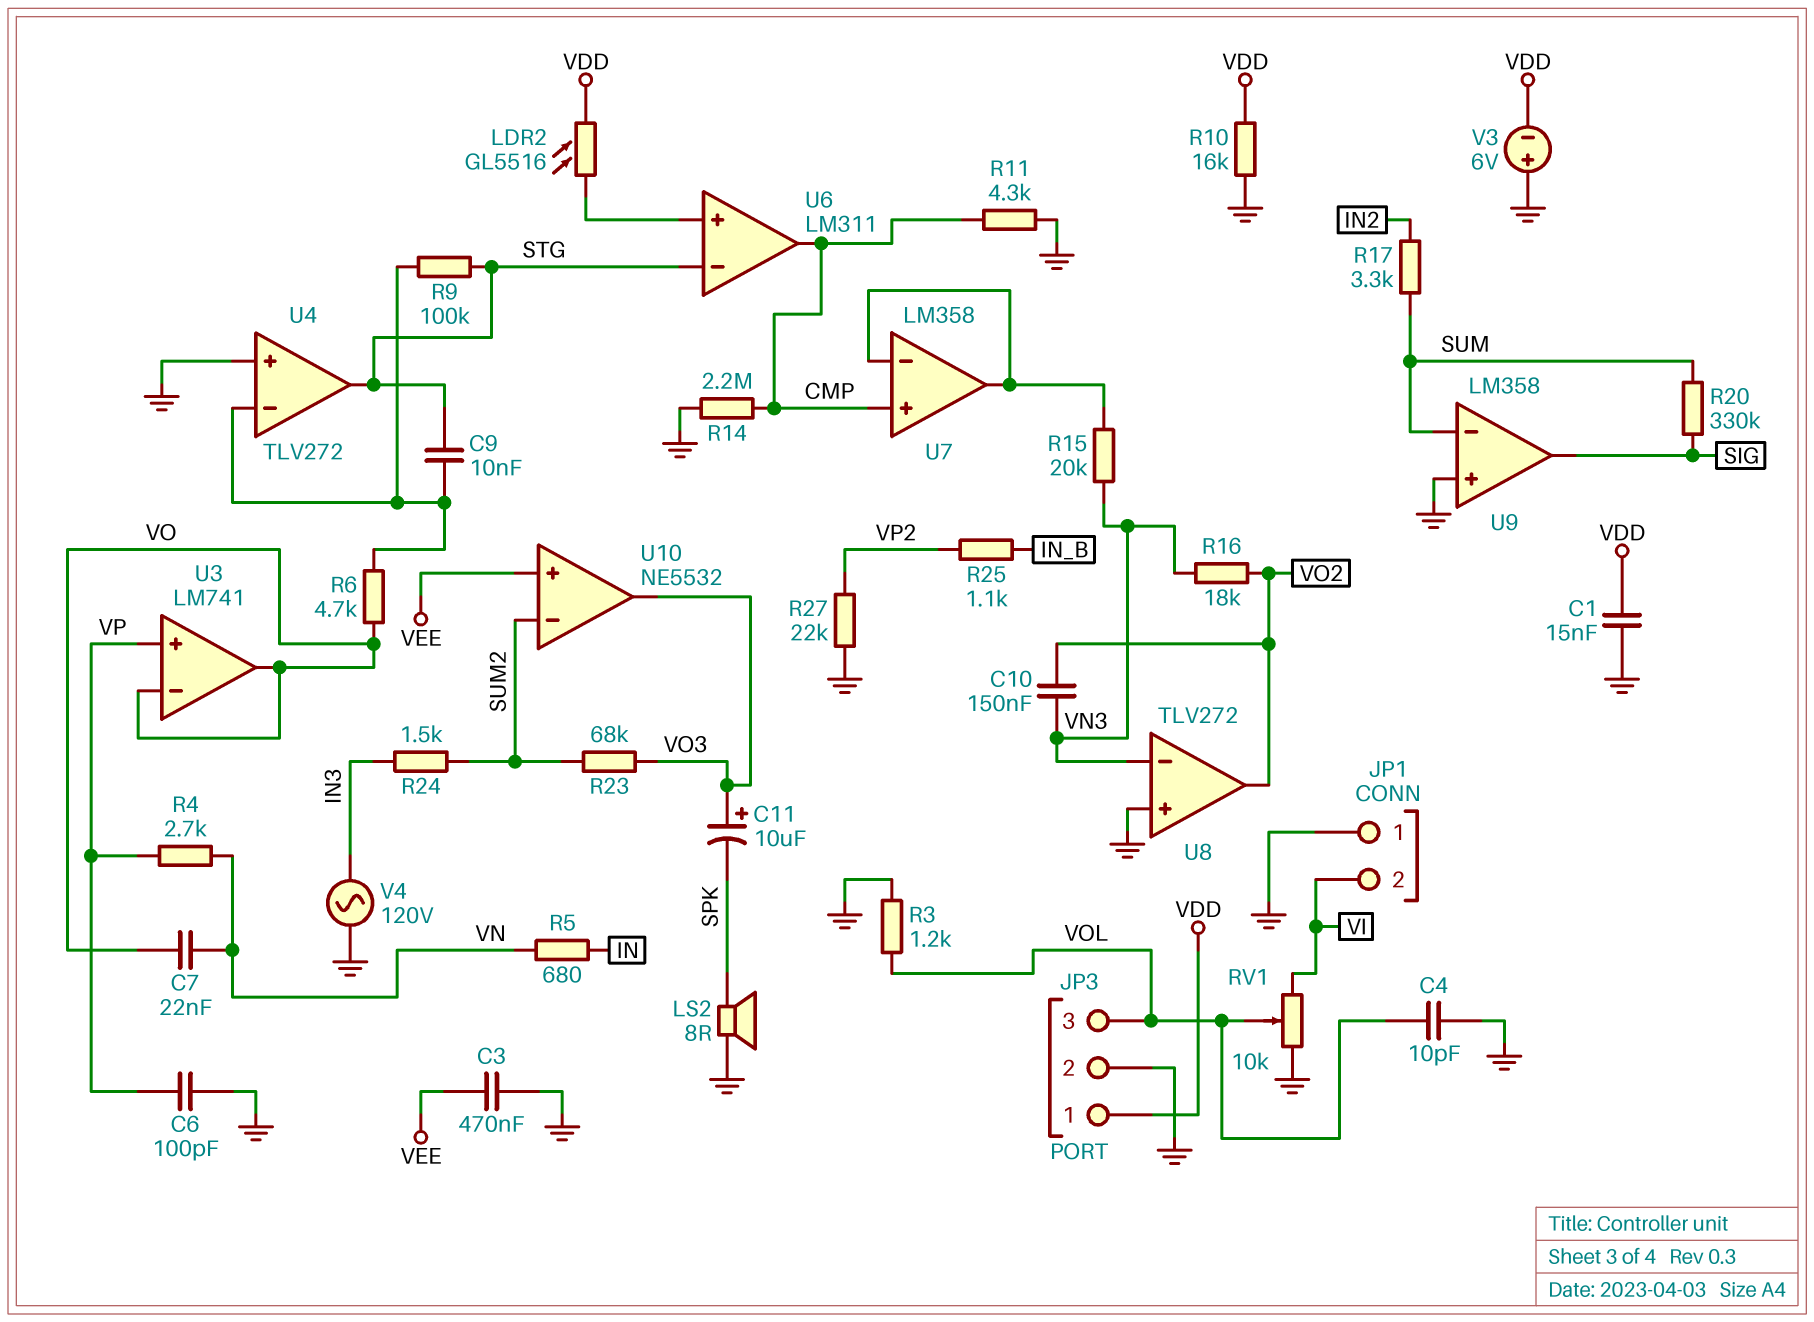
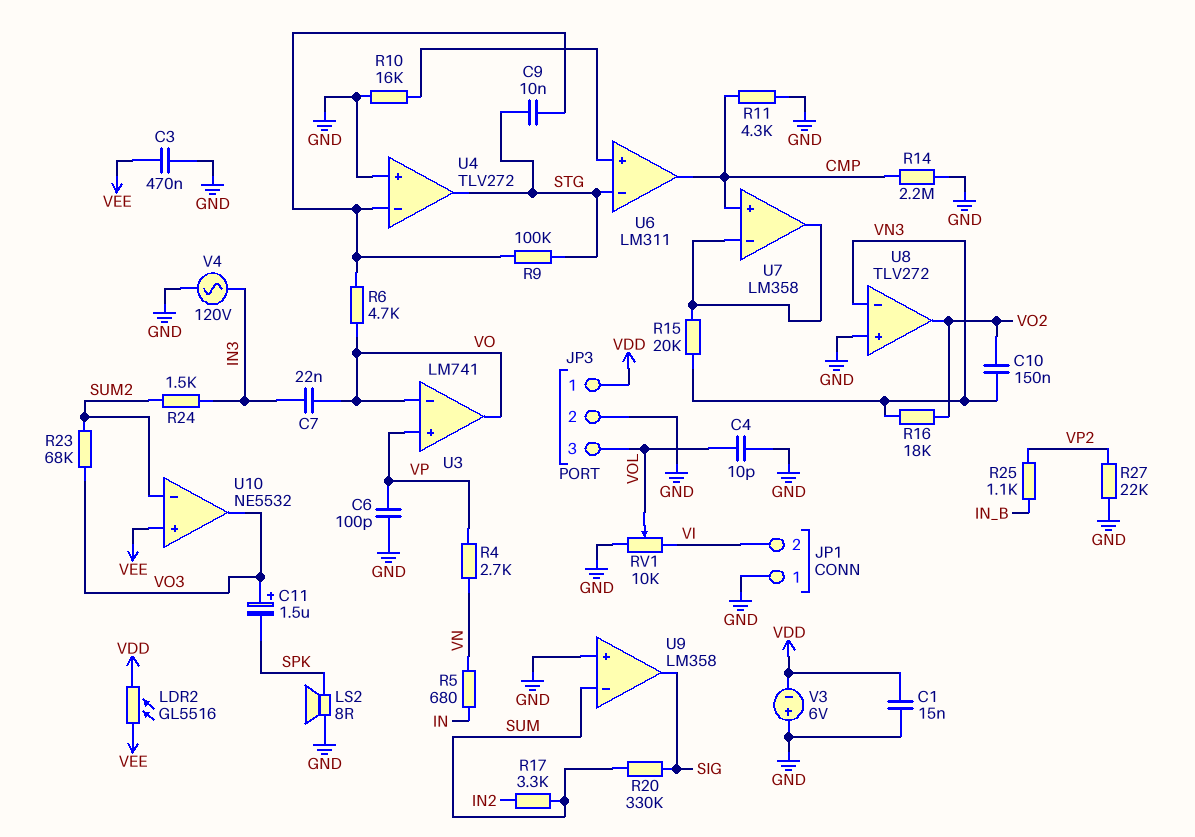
C7: 22nF (VN, VO) -> 22nF (IN3, VO)
C11: 10uF (plus VO3, minus SPK) -> 1.5uF (plus VO3, minus SPK)
LDR2: GL5516 (U6/in+, VDD) -> GL5516 (VDD, VEE)
R3: 1.2k (GND, VOL) -> none
R10: 16k (GND, VDD) -> 16k (GND, U6/in+)

